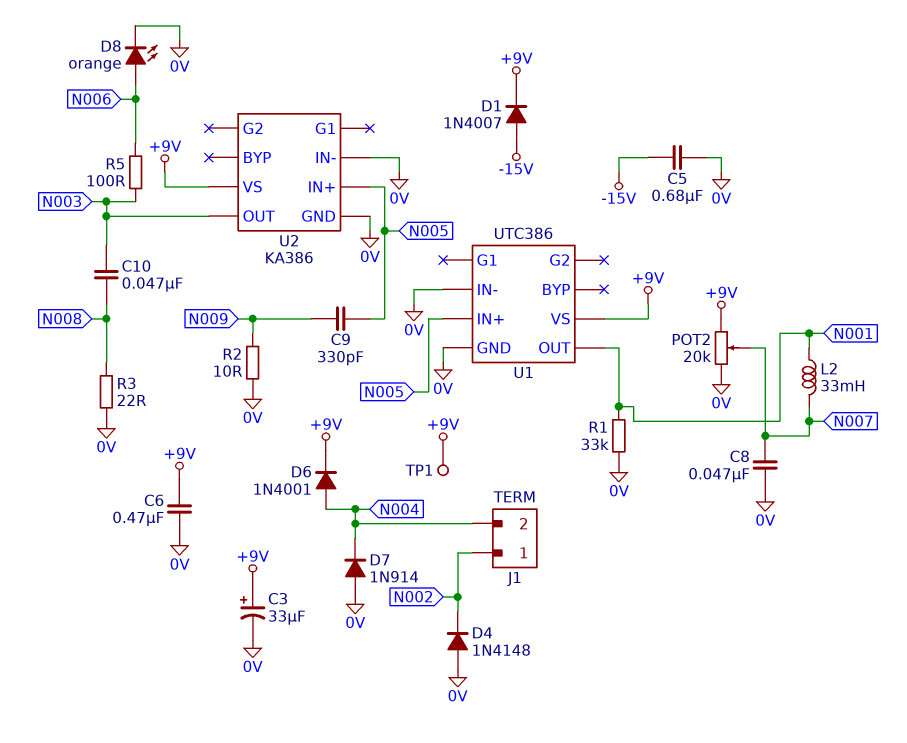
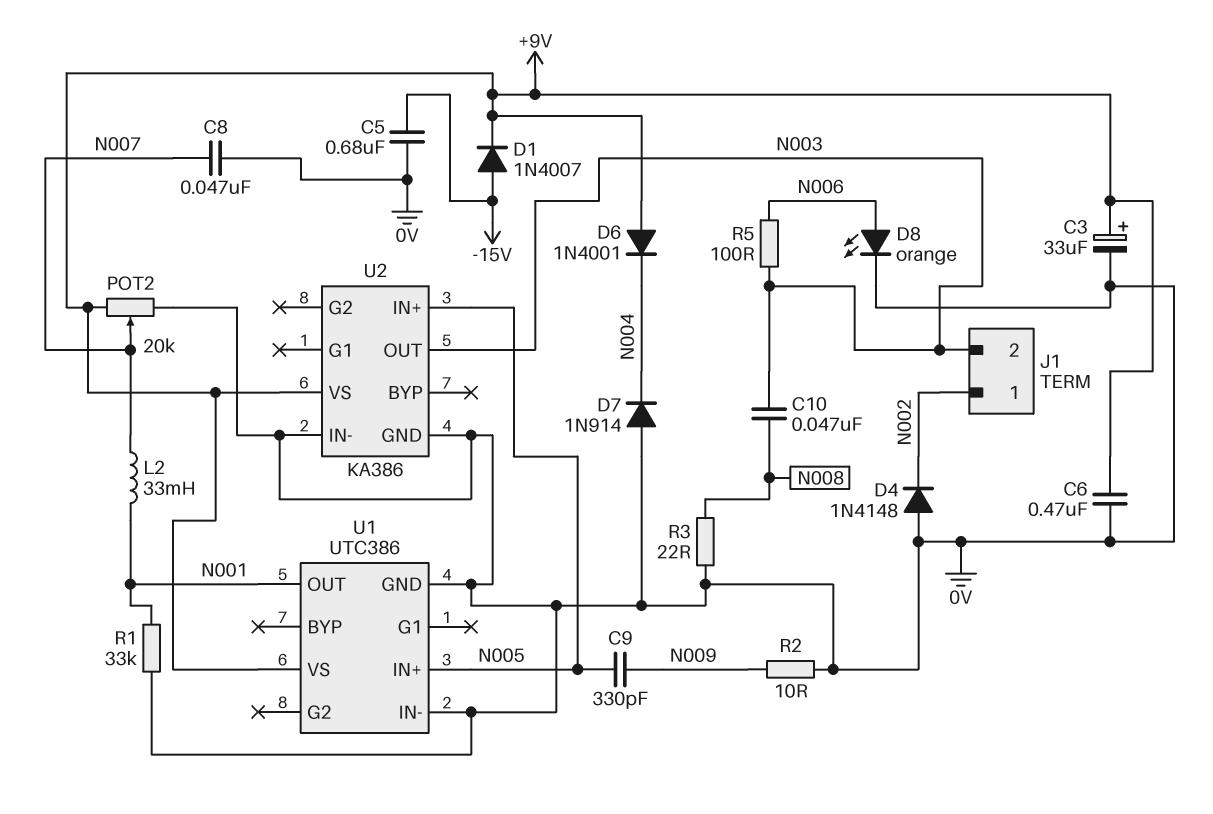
D6: diode 1N4001 (A N004, K +9V) -> diode 1N4001 (A +9V, K N004)
J1 pin 2: N004 -> N003
TP1: test point (+9V) -> none

